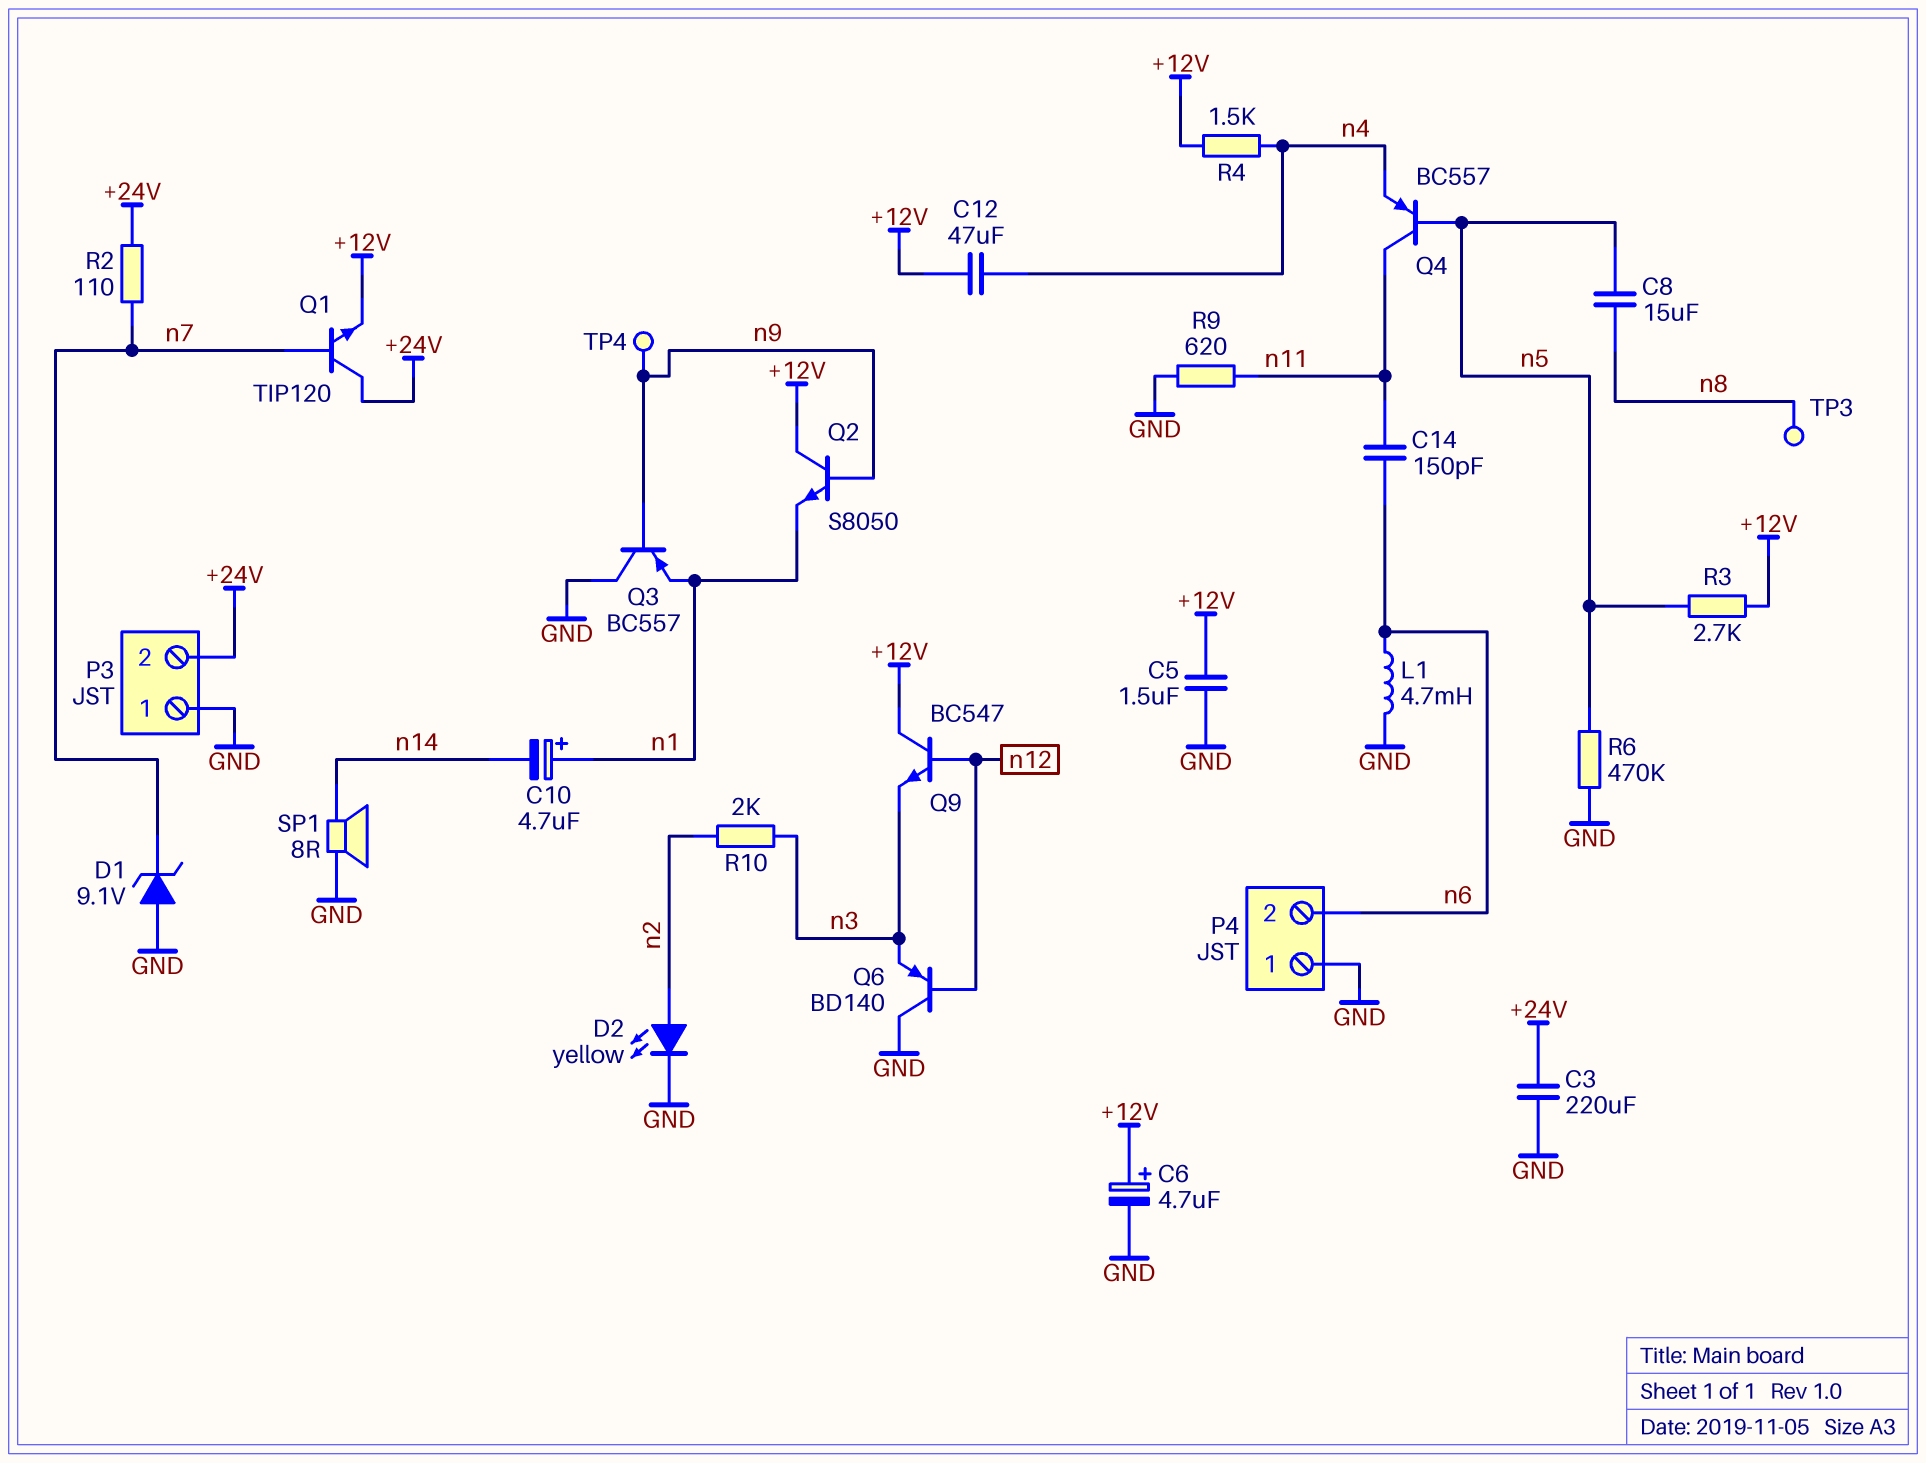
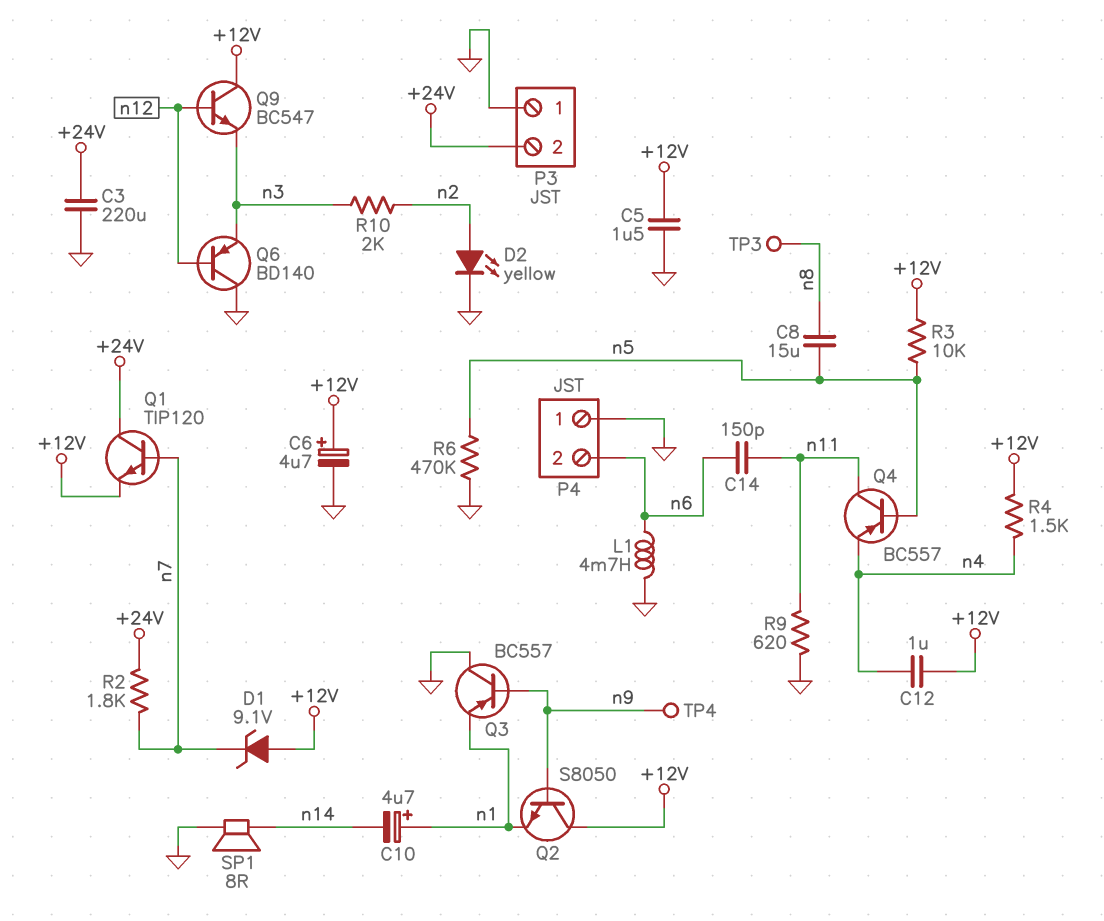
C12: 47uF (+12V, n4) -> 1uF (+12V, n4)
D1: zener 9.1V (A GND, K n7) -> zener 9.1V (A +12V, K n7)
R2: 110 (+24V, n7) -> 1.8k (+24V, n7)
R3: 2.7k (+12V, n5) -> 10k (+12V, n5)

